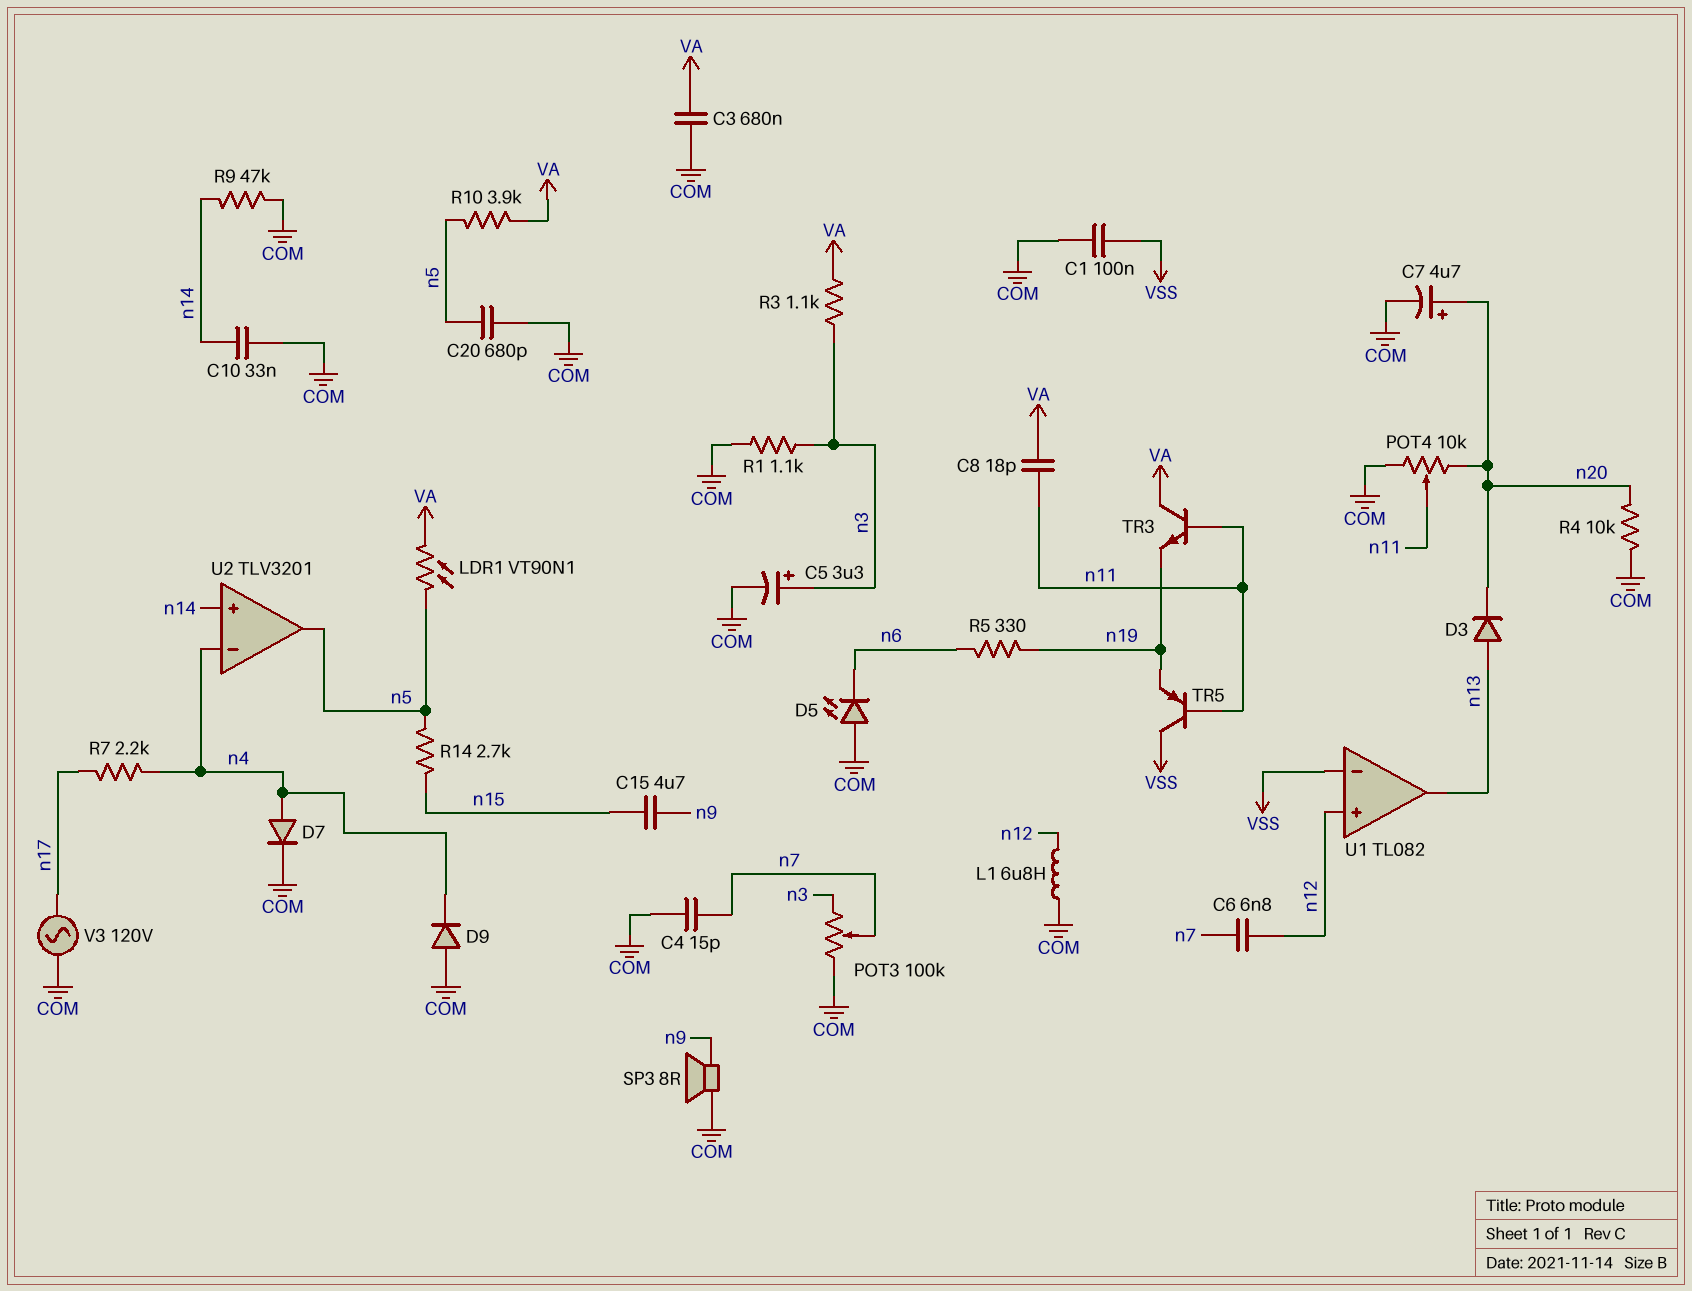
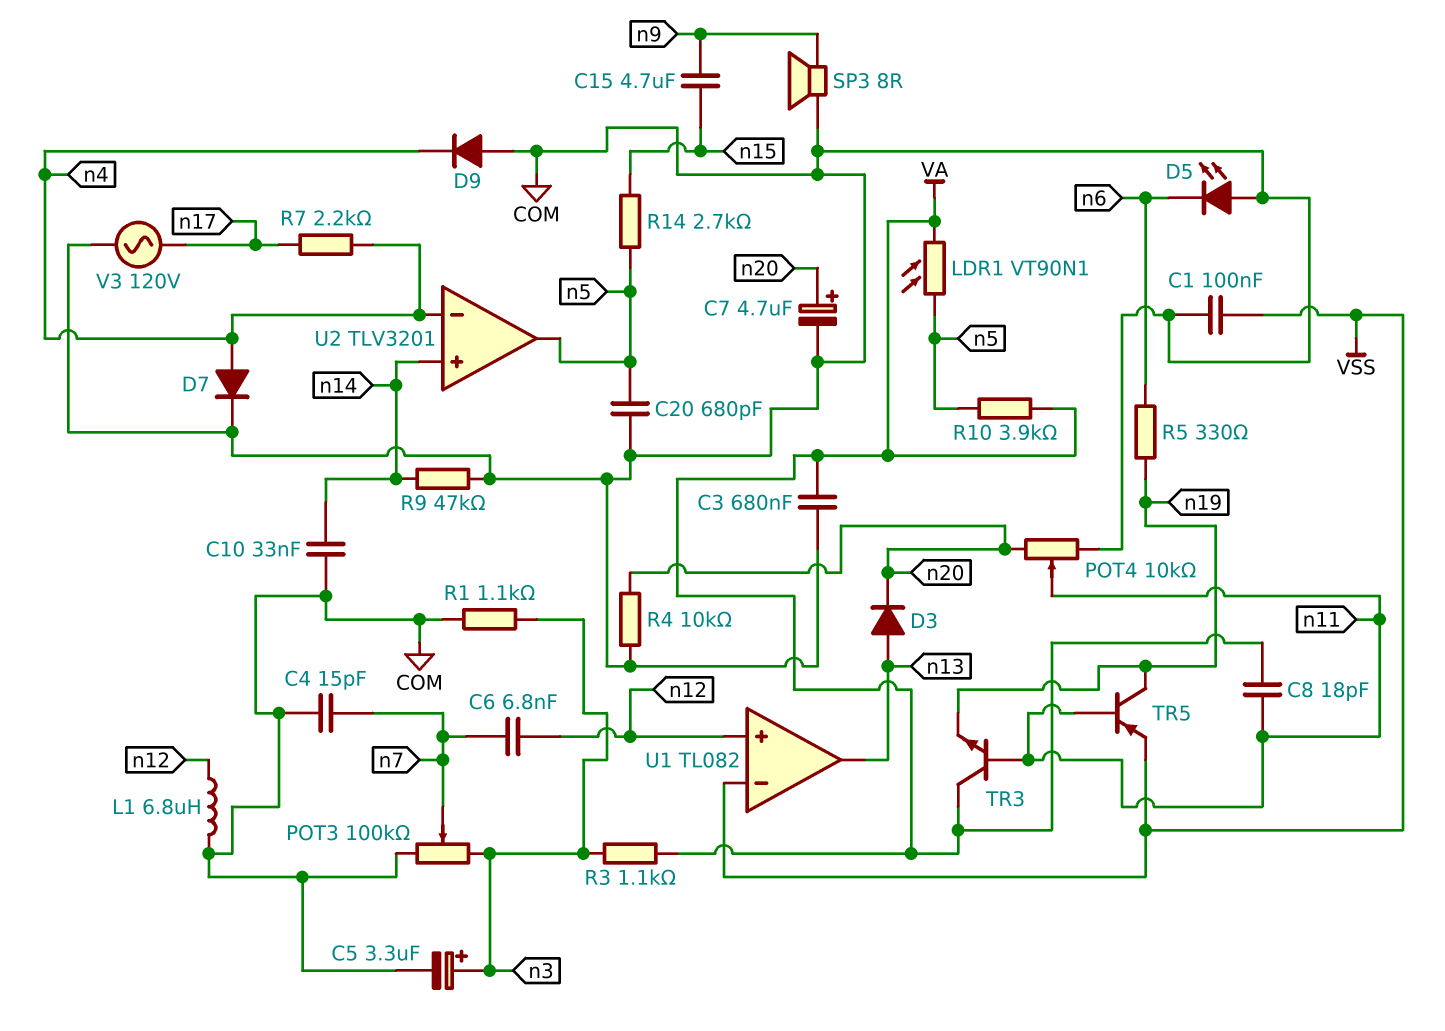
TR5: PNP (B n11, C VSS, E n19) -> PNP (B n11, C n19, E VSS)

